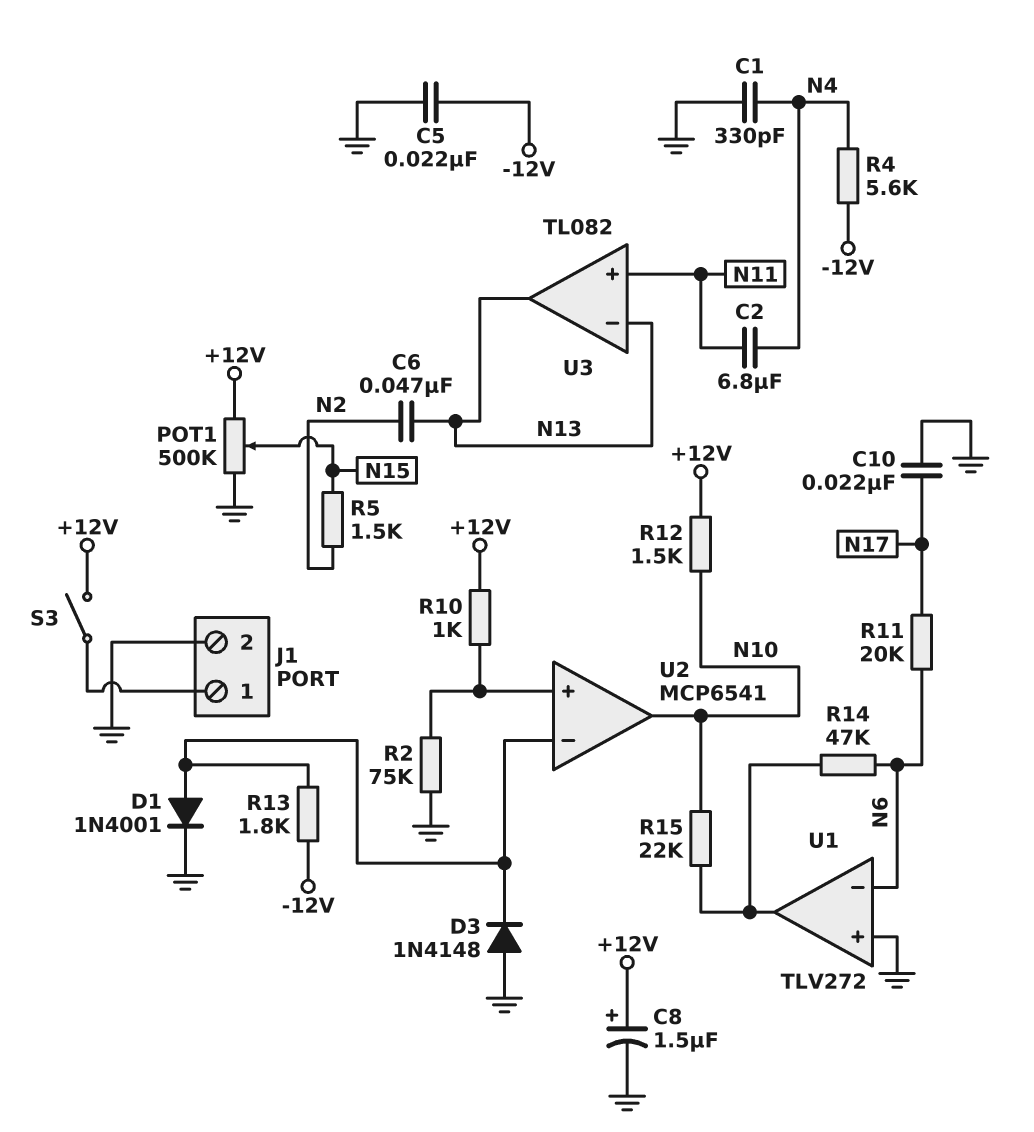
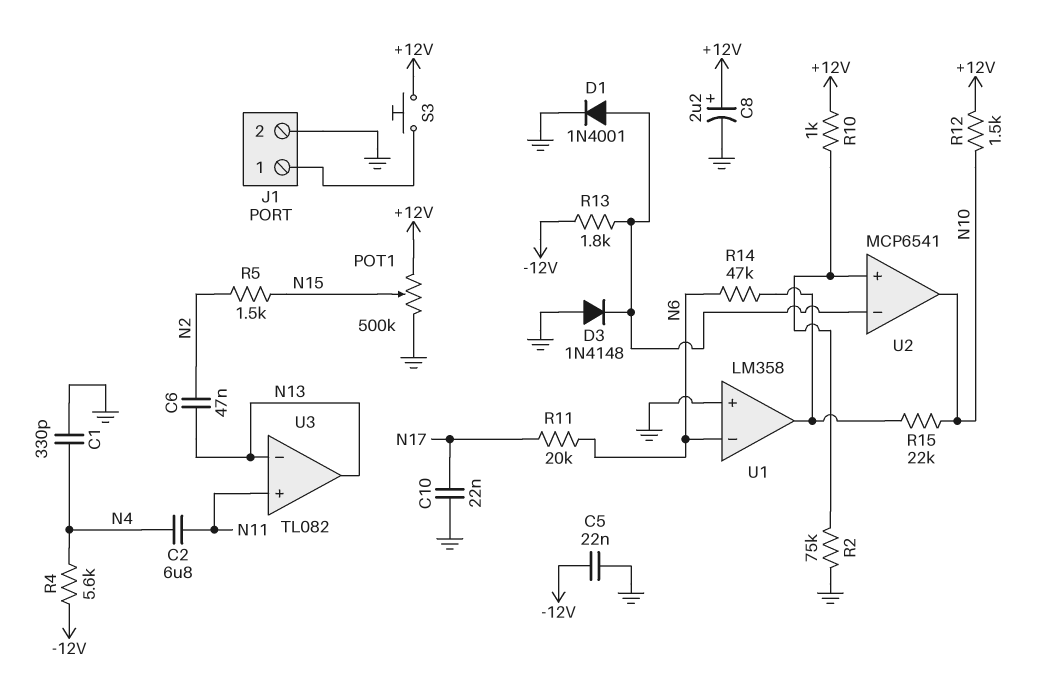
C8: 1.5uF (plus +12V, minus GND) -> 2.2uF (plus +12V, minus GND)
S3: switch (+12V, J1/1) -> button (+12V, J1/1)
U1: TLV272 -> LM358

